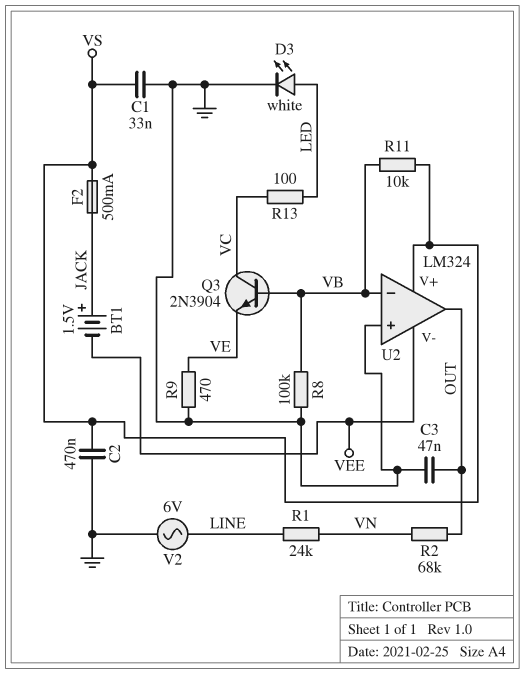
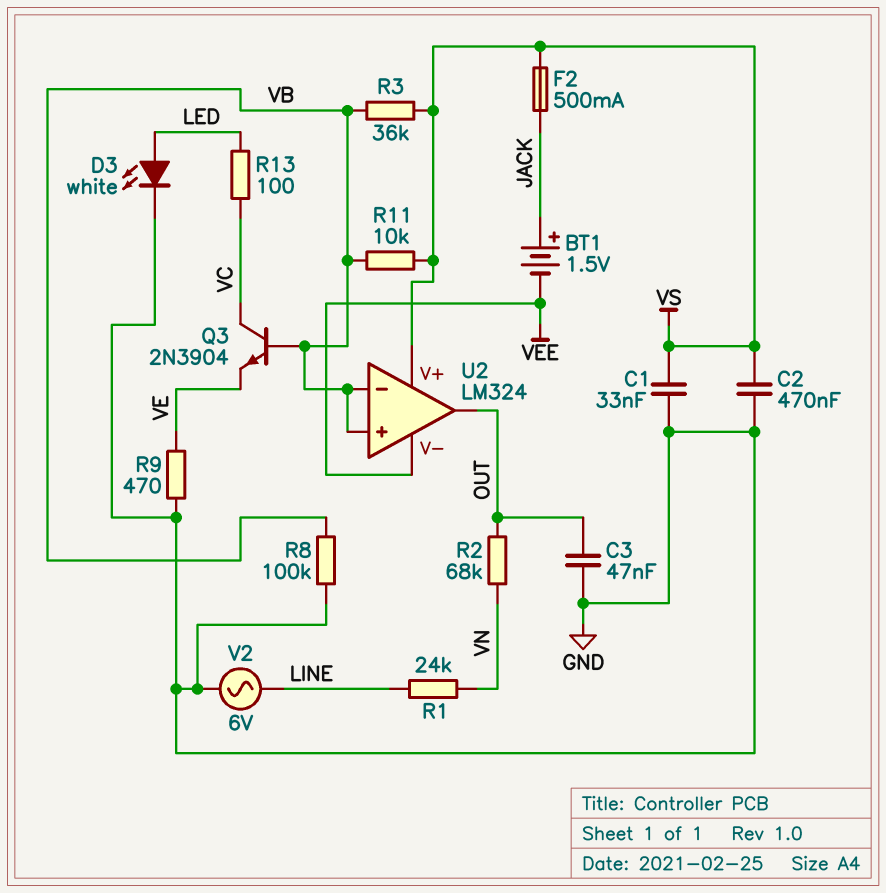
R3: none -> 36k (VB, VS)
U2 pin in+: GND -> VB

